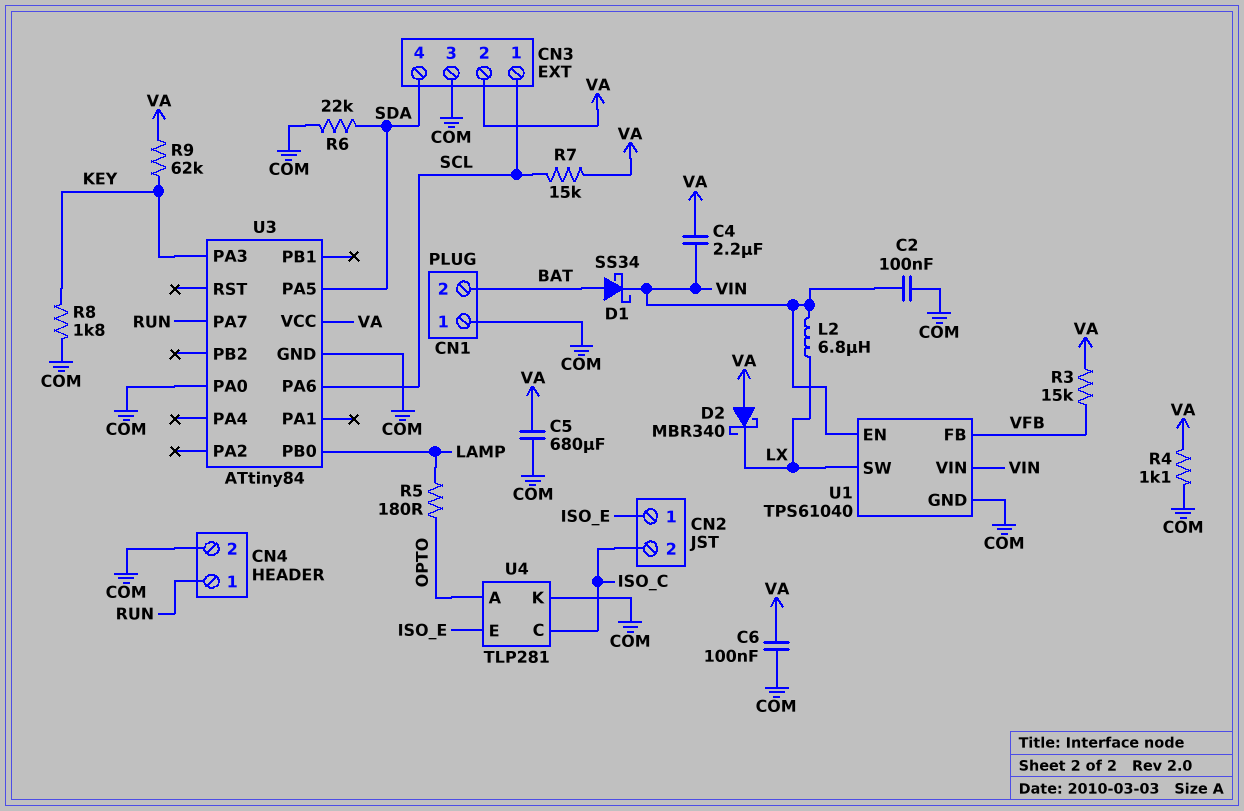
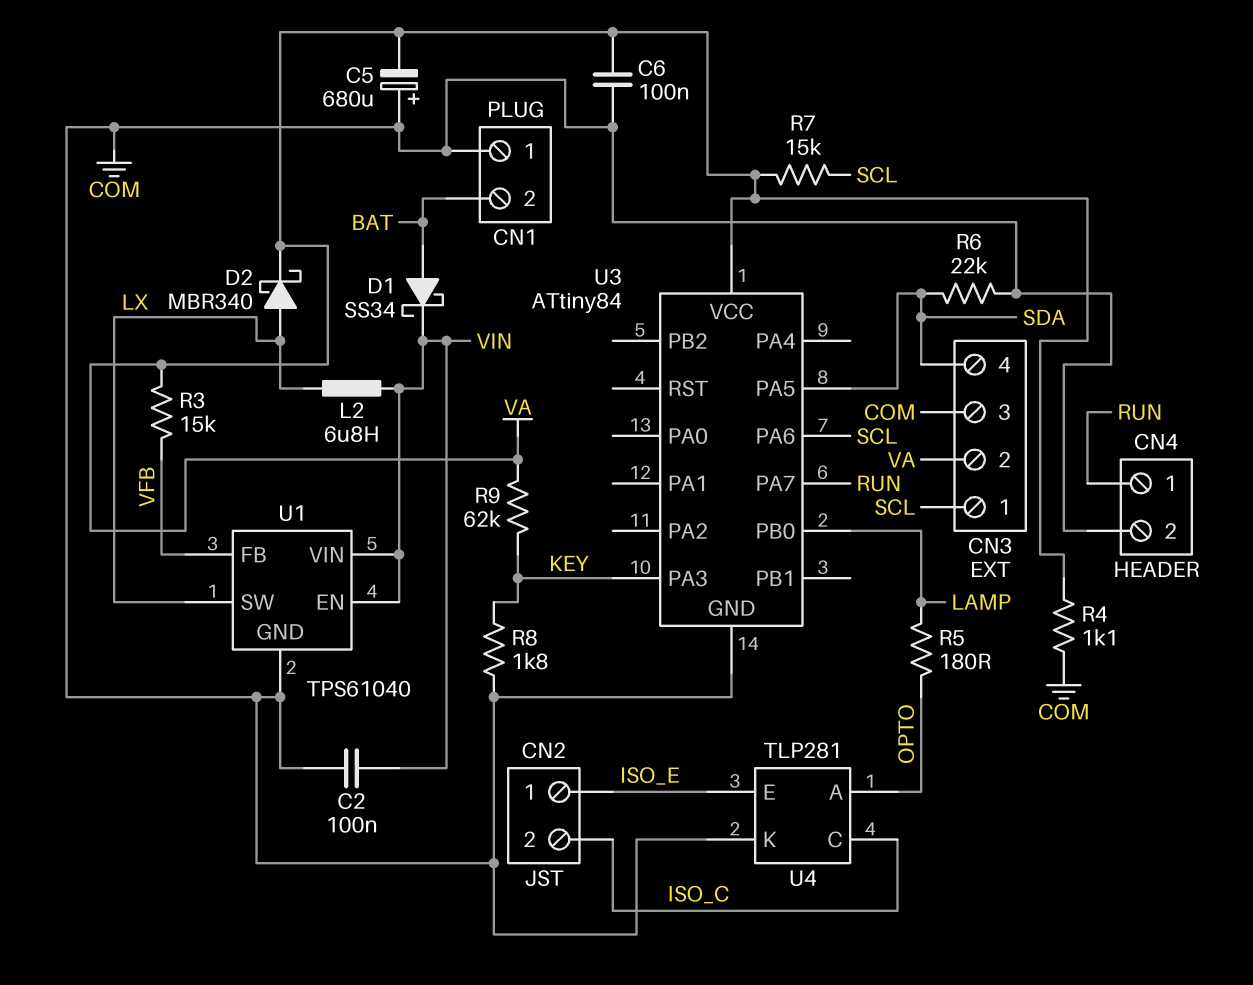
C4: 2.2uF (VA, VIN) -> none
C5: 680uF (COM, VA) -> 680uF (plus COM, minus VA)
D2: schottky MBR340 (A VA, K LX) -> schottky MBR340 (A LX, K VA)
U3 pin PA0: COM -> none

